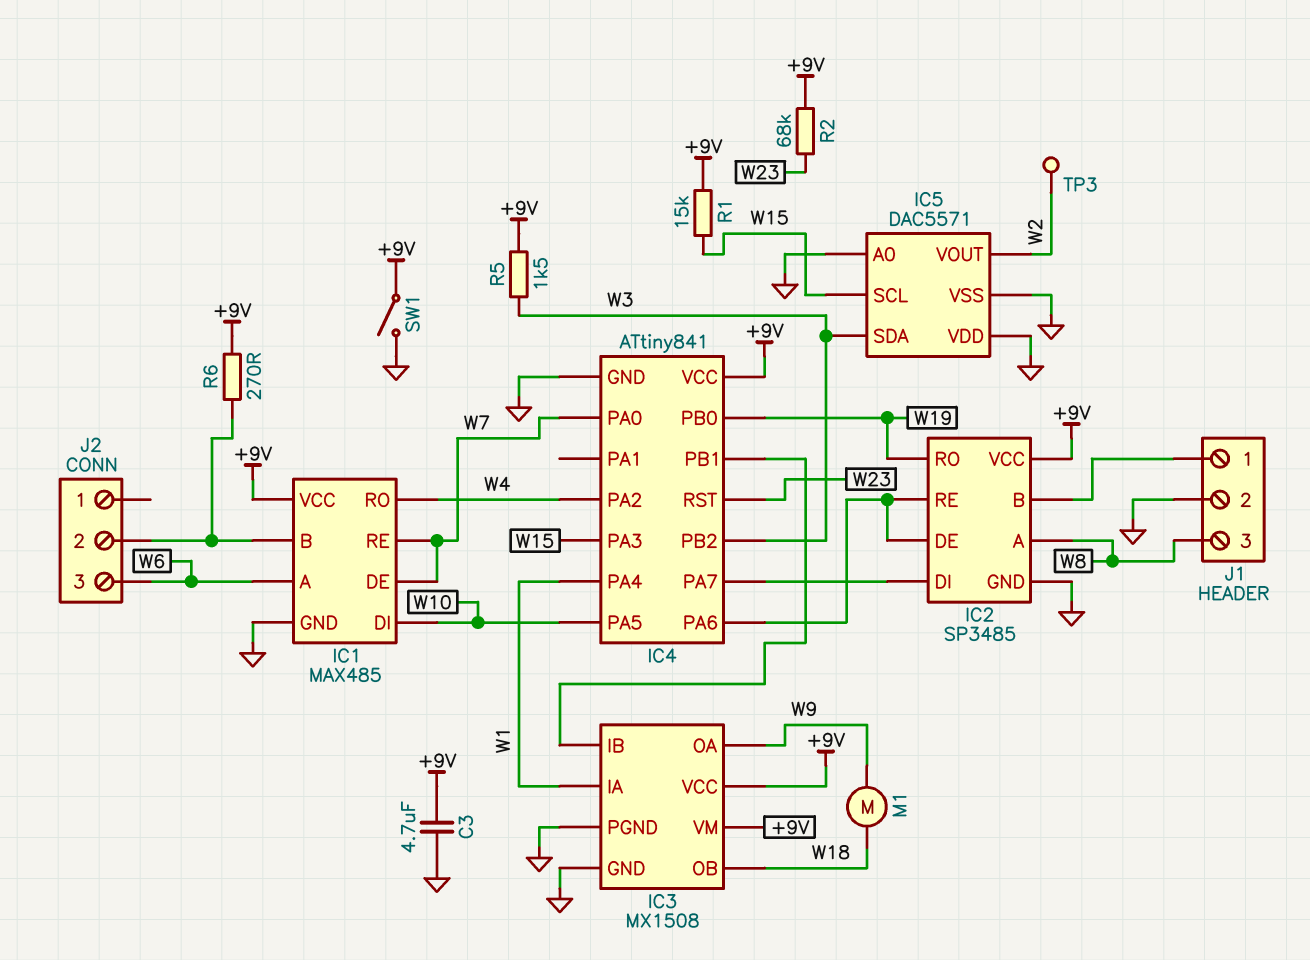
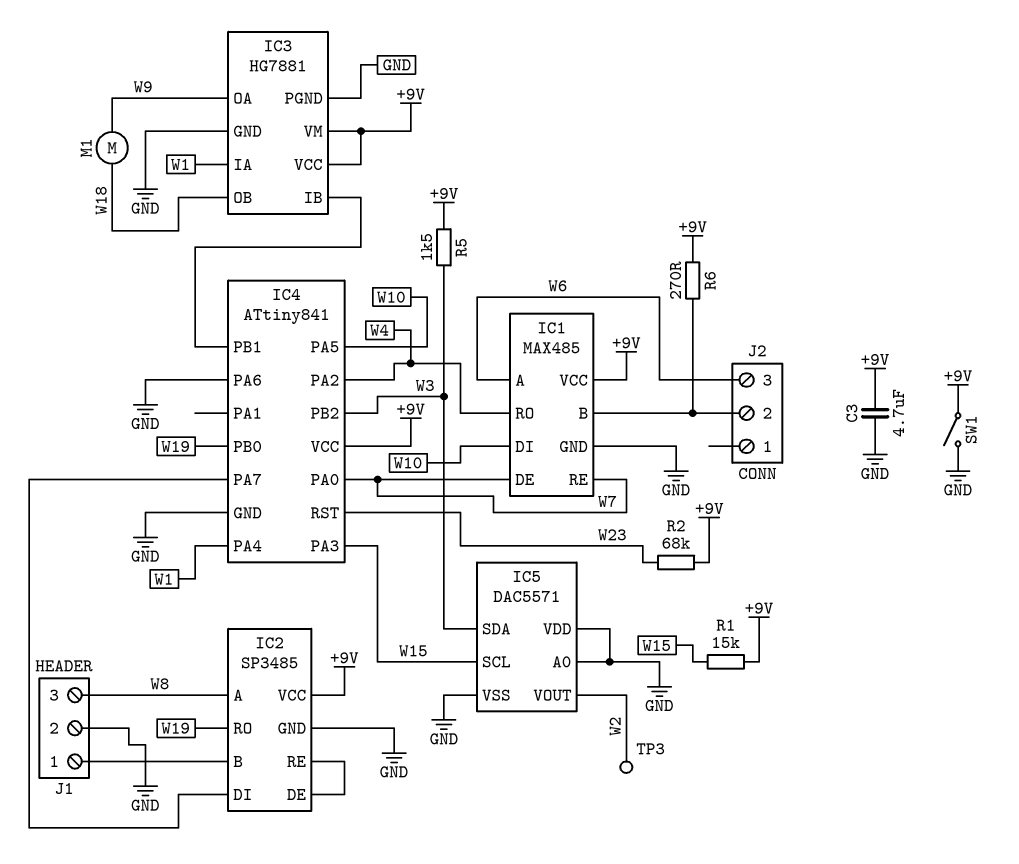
IC3: MX1508 -> HG7881
IC4 pin PA6: IC2/DE -> GND

